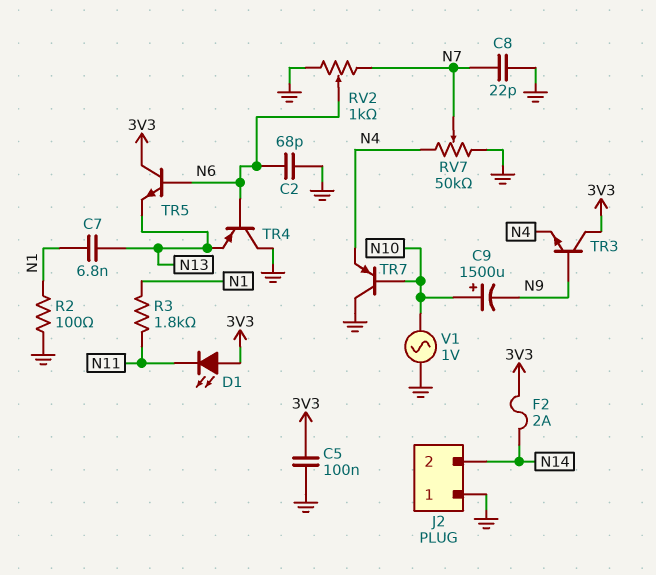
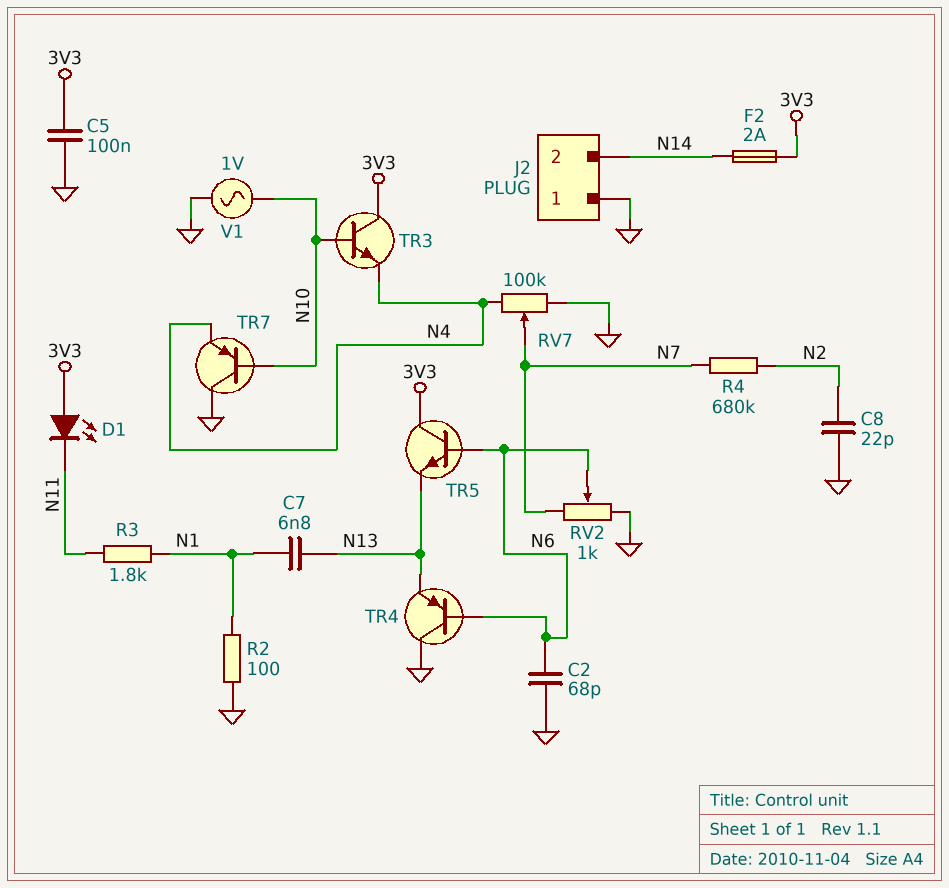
C8: 22pF (GND, N7) -> 22pF (GND, N2)
C9: 1500uF (plus N10, minus N9) -> none
R4: none -> 680k (N2, N7)
RV7: 50k (GND, N4, wiper N7) -> 100k (GND, N4, wiper N7)
TR3: NPN (B N9, C 3V3, E N4) -> NPN (B N10, C 3V3, E N4)

